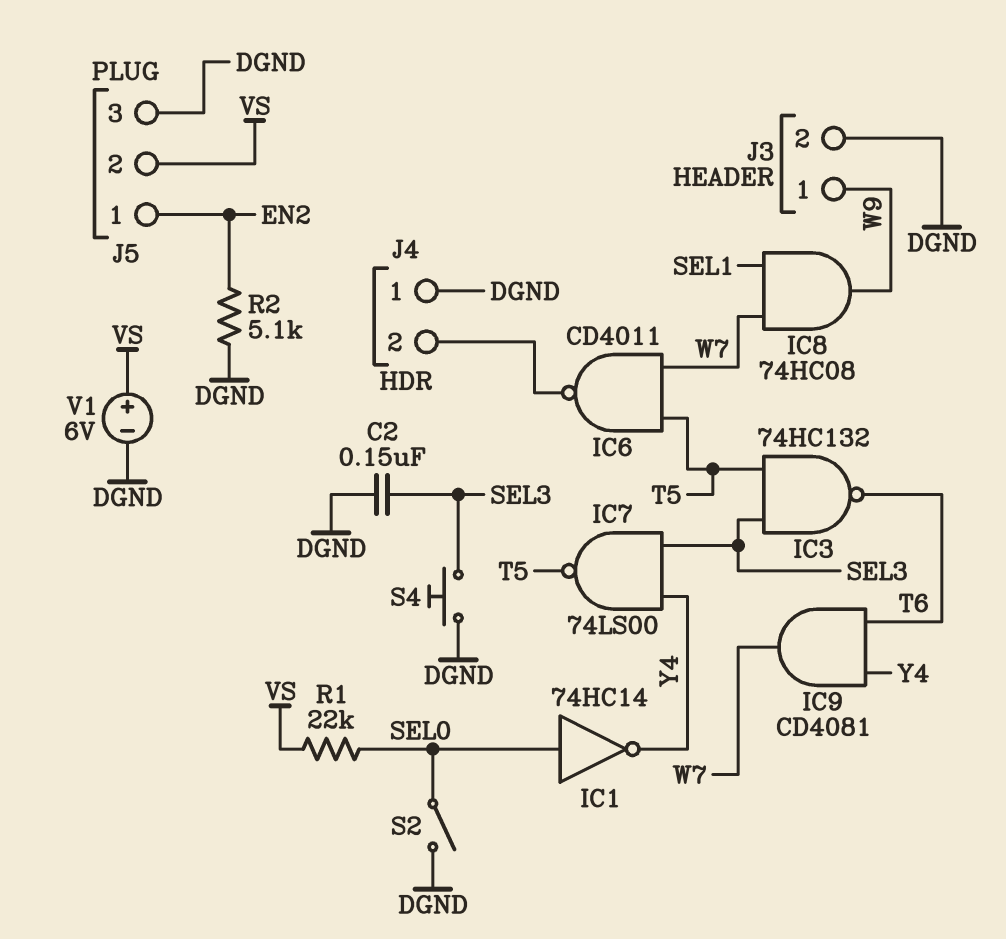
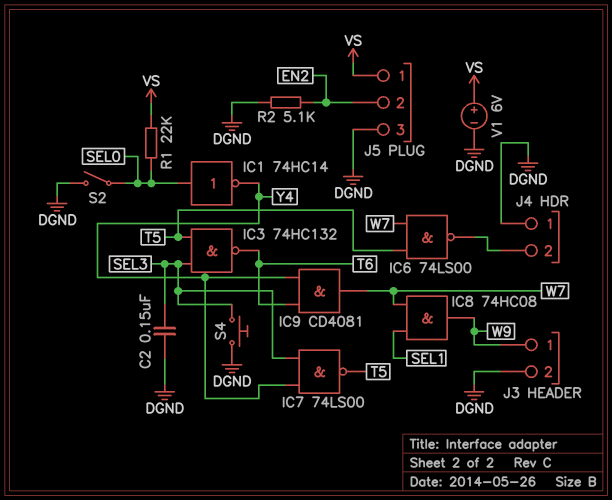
IC6: NAND CD4011 (in T5, in W7, out J4/2) -> NAND 74LS00 (in T5, in W7, out J4/2)
J5 pin 1: EN2 -> VS
J5 pin 2: VS -> EN2

